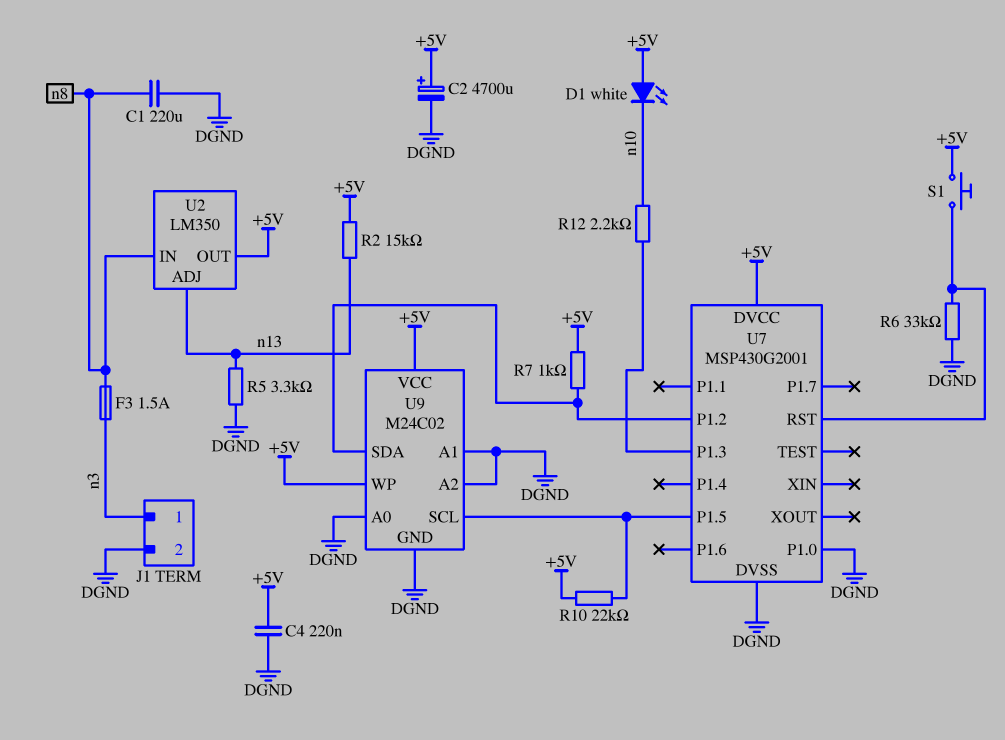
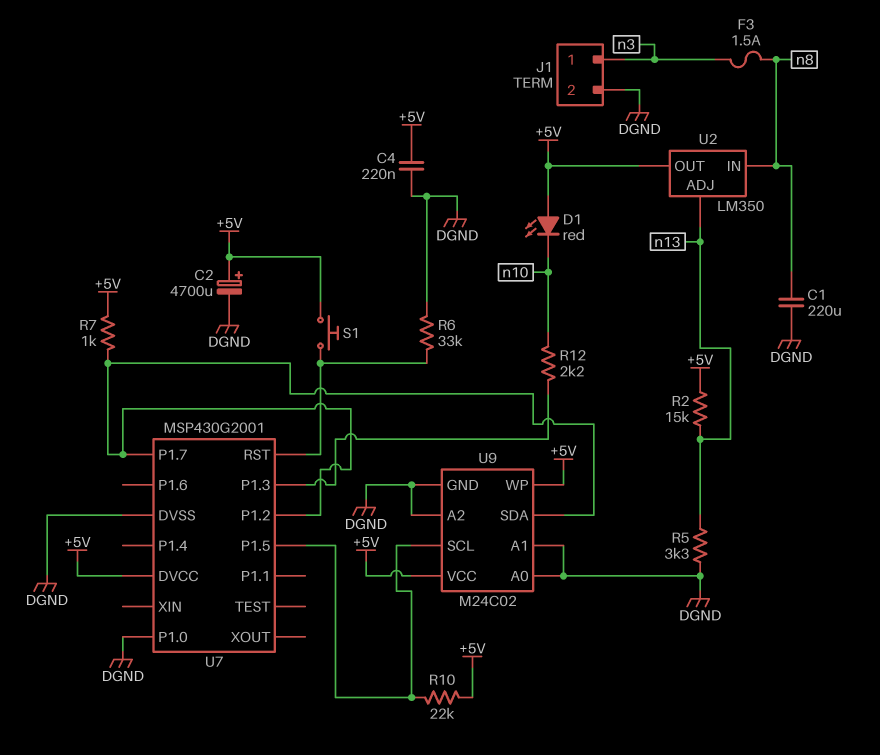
D1: LED white (A +5V, K n10) -> LED red (A +5V, K n10)
U7 pin P1.7: none -> U7/P1.2

